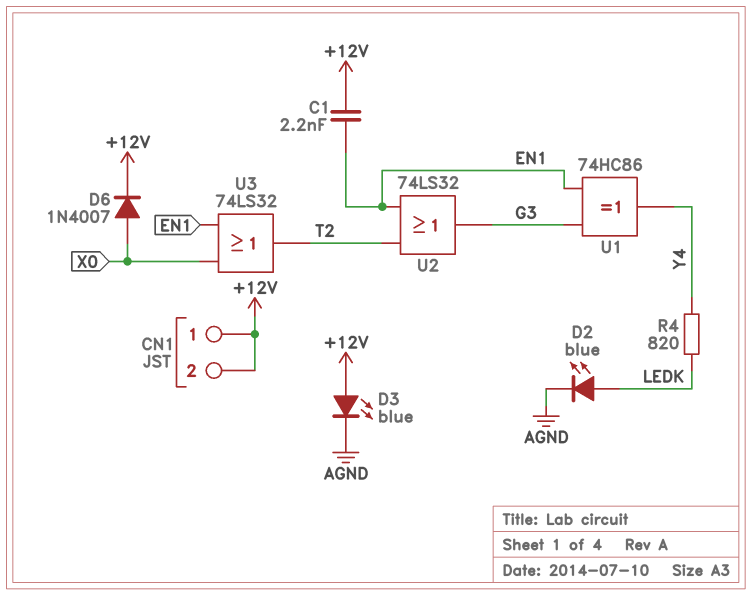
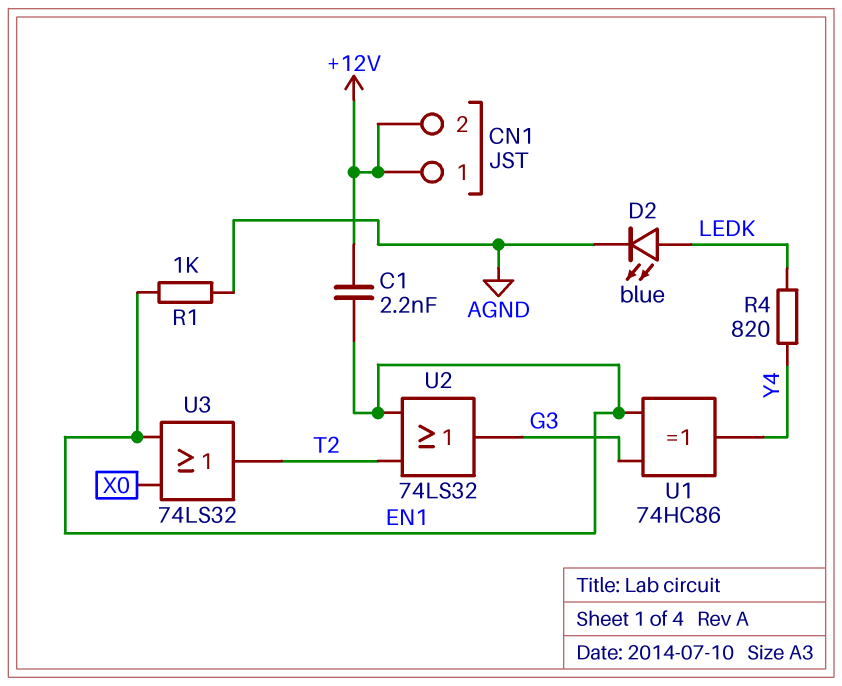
D3: LED blue (A +12V, K AGND) -> none
D6: diode 1N4007 (A X0, K +12V) -> none
R1: none -> 1k (AGND, EN1)

